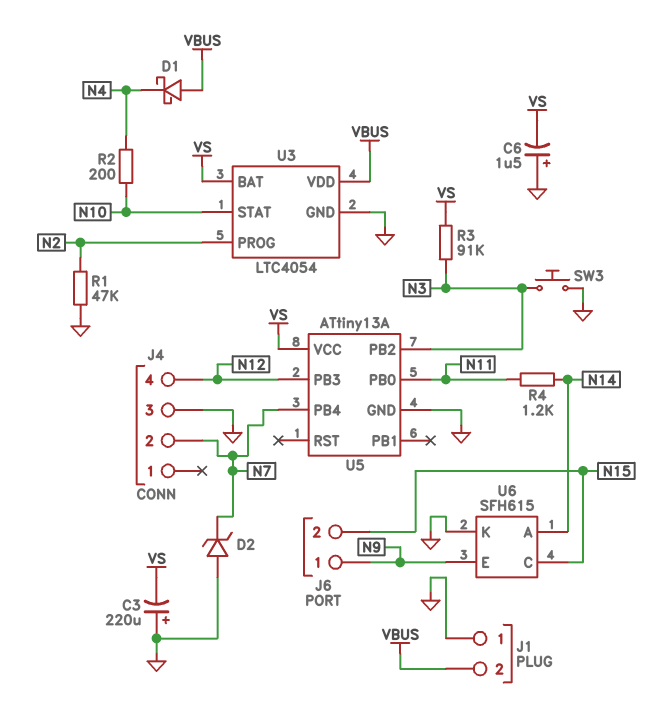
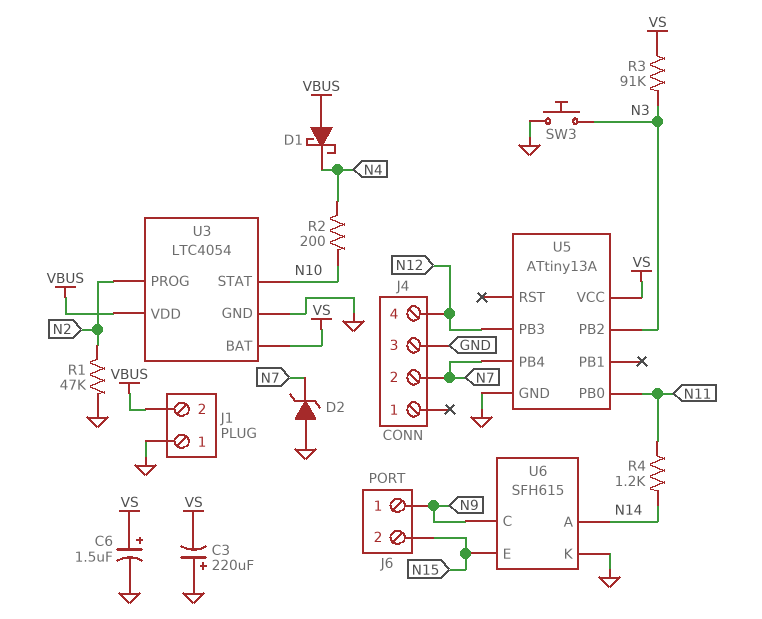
C6: 1.5uF (plus GND, minus VS) -> 1.5uF (plus VS, minus GND)
U6 pin C: N15 -> N9
U6 pin E: N9 -> N15

